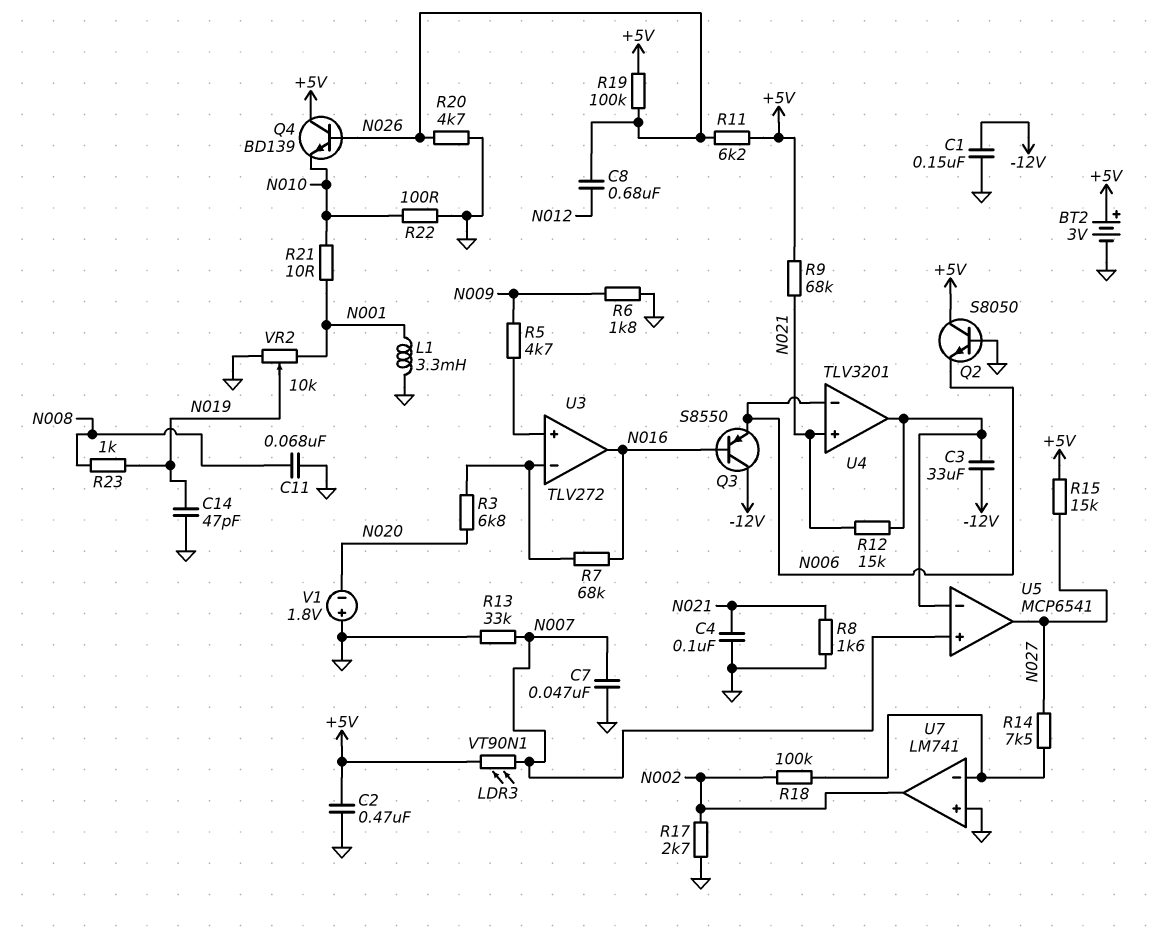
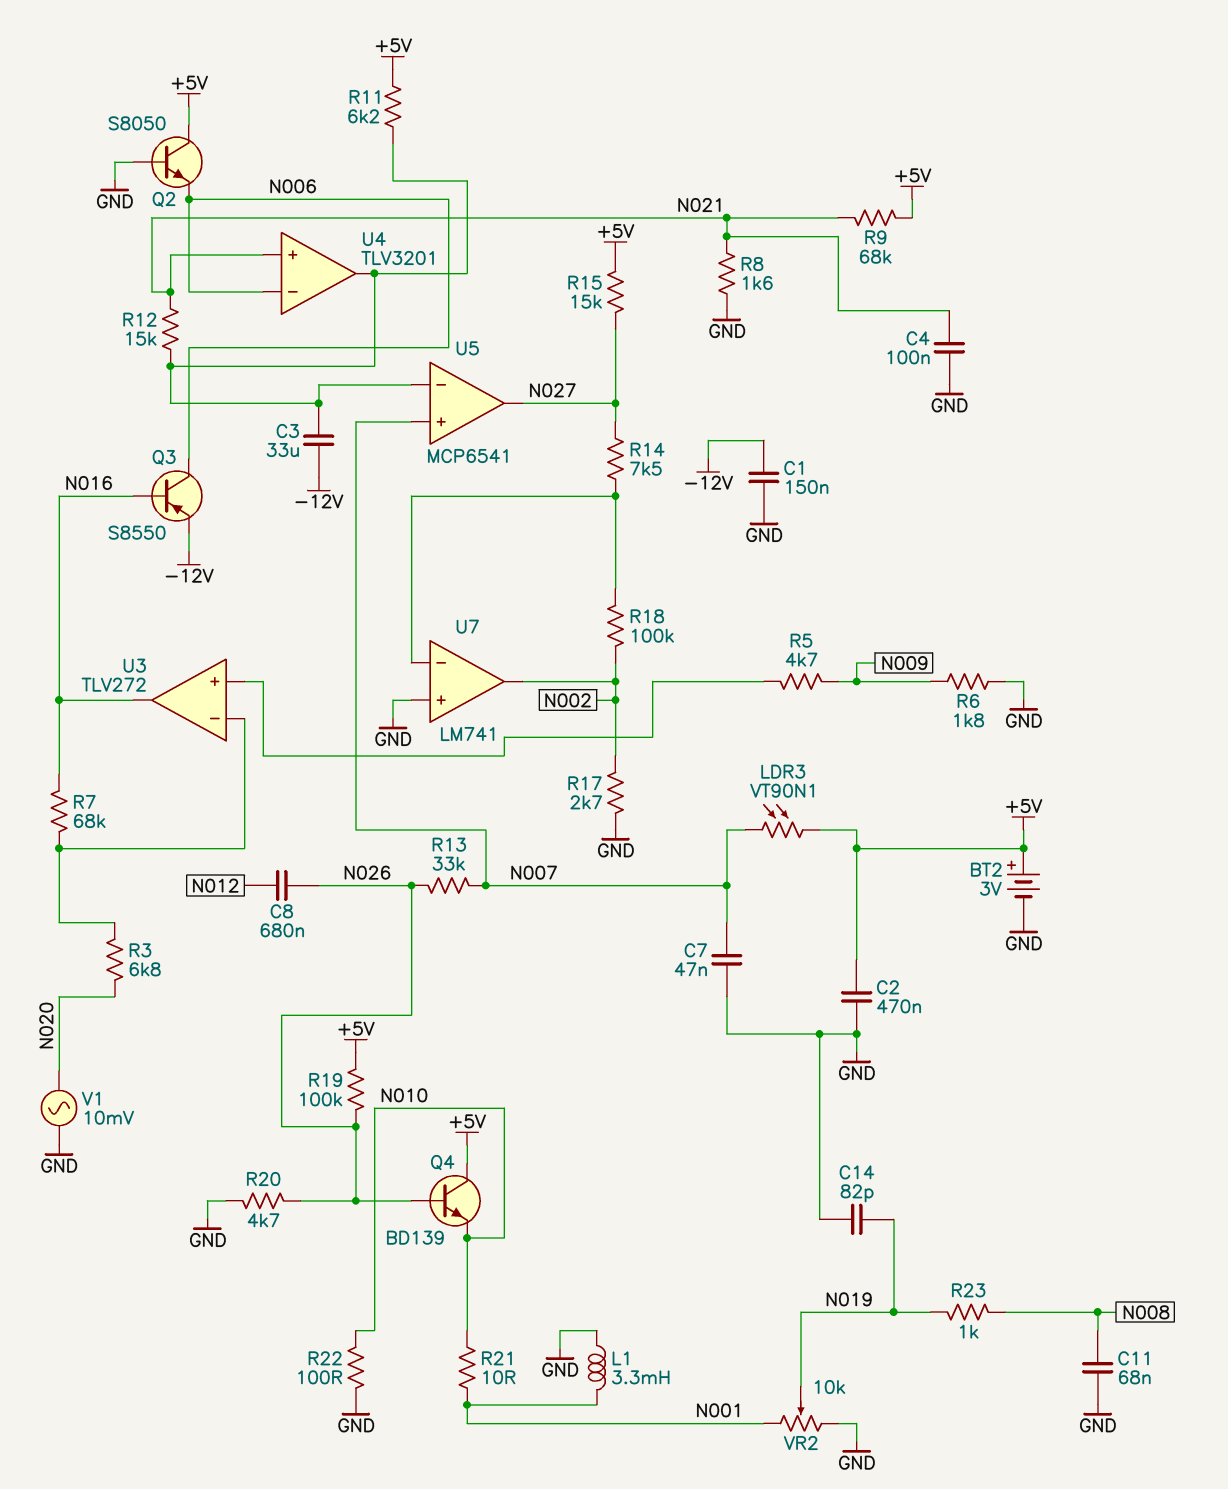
C14: 47pF (GND, N019) -> 82pF (GND, N019)
Q3: PNP S8550 (B N016, C -12V, E N006) -> PNP S8550 (B N016, C N006, E -12V)
R11: 6.2k (+5V, N026) -> 6.2k (+5V, U4/out)
R13: 33k (GND, N007) -> 33k (N007, N026)
V1: 1.8V (plus GND, minus N020) -> AC 10mV (GND, N020)

